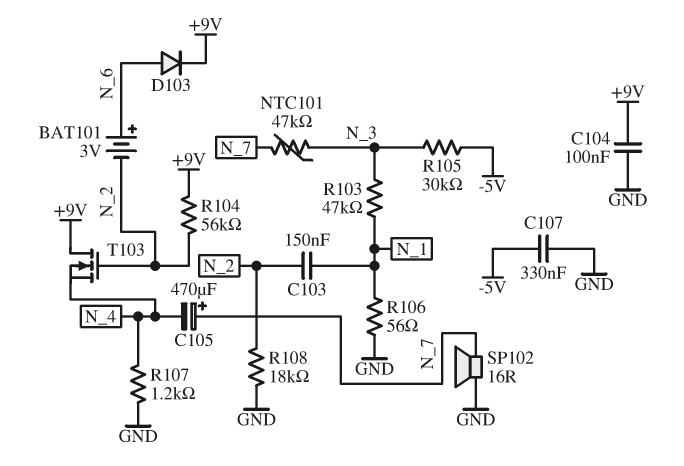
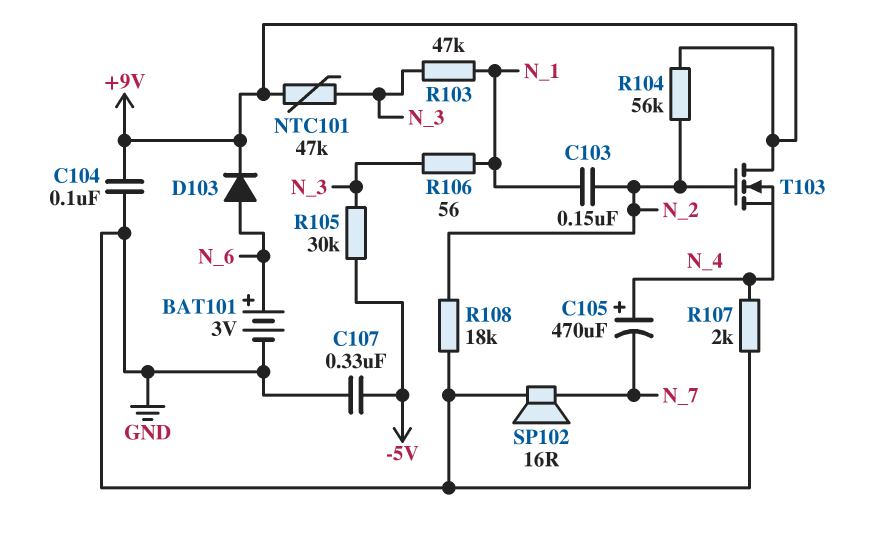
BAT101: 3V (plus N_6, minus N_2) -> 3V (plus N_6, minus GND)
C105: 470uF (plus N_7, minus N_4) -> 470uF (plus N_4, minus N_7)
NTC101: 47k (N_3, N_7) -> 47k (+9V, N_3)
R106: 56 (GND, N_1) -> 56 (N_1, N_3)
R107: 1.2k (GND, N_4) -> 2k (GND, N_4)

